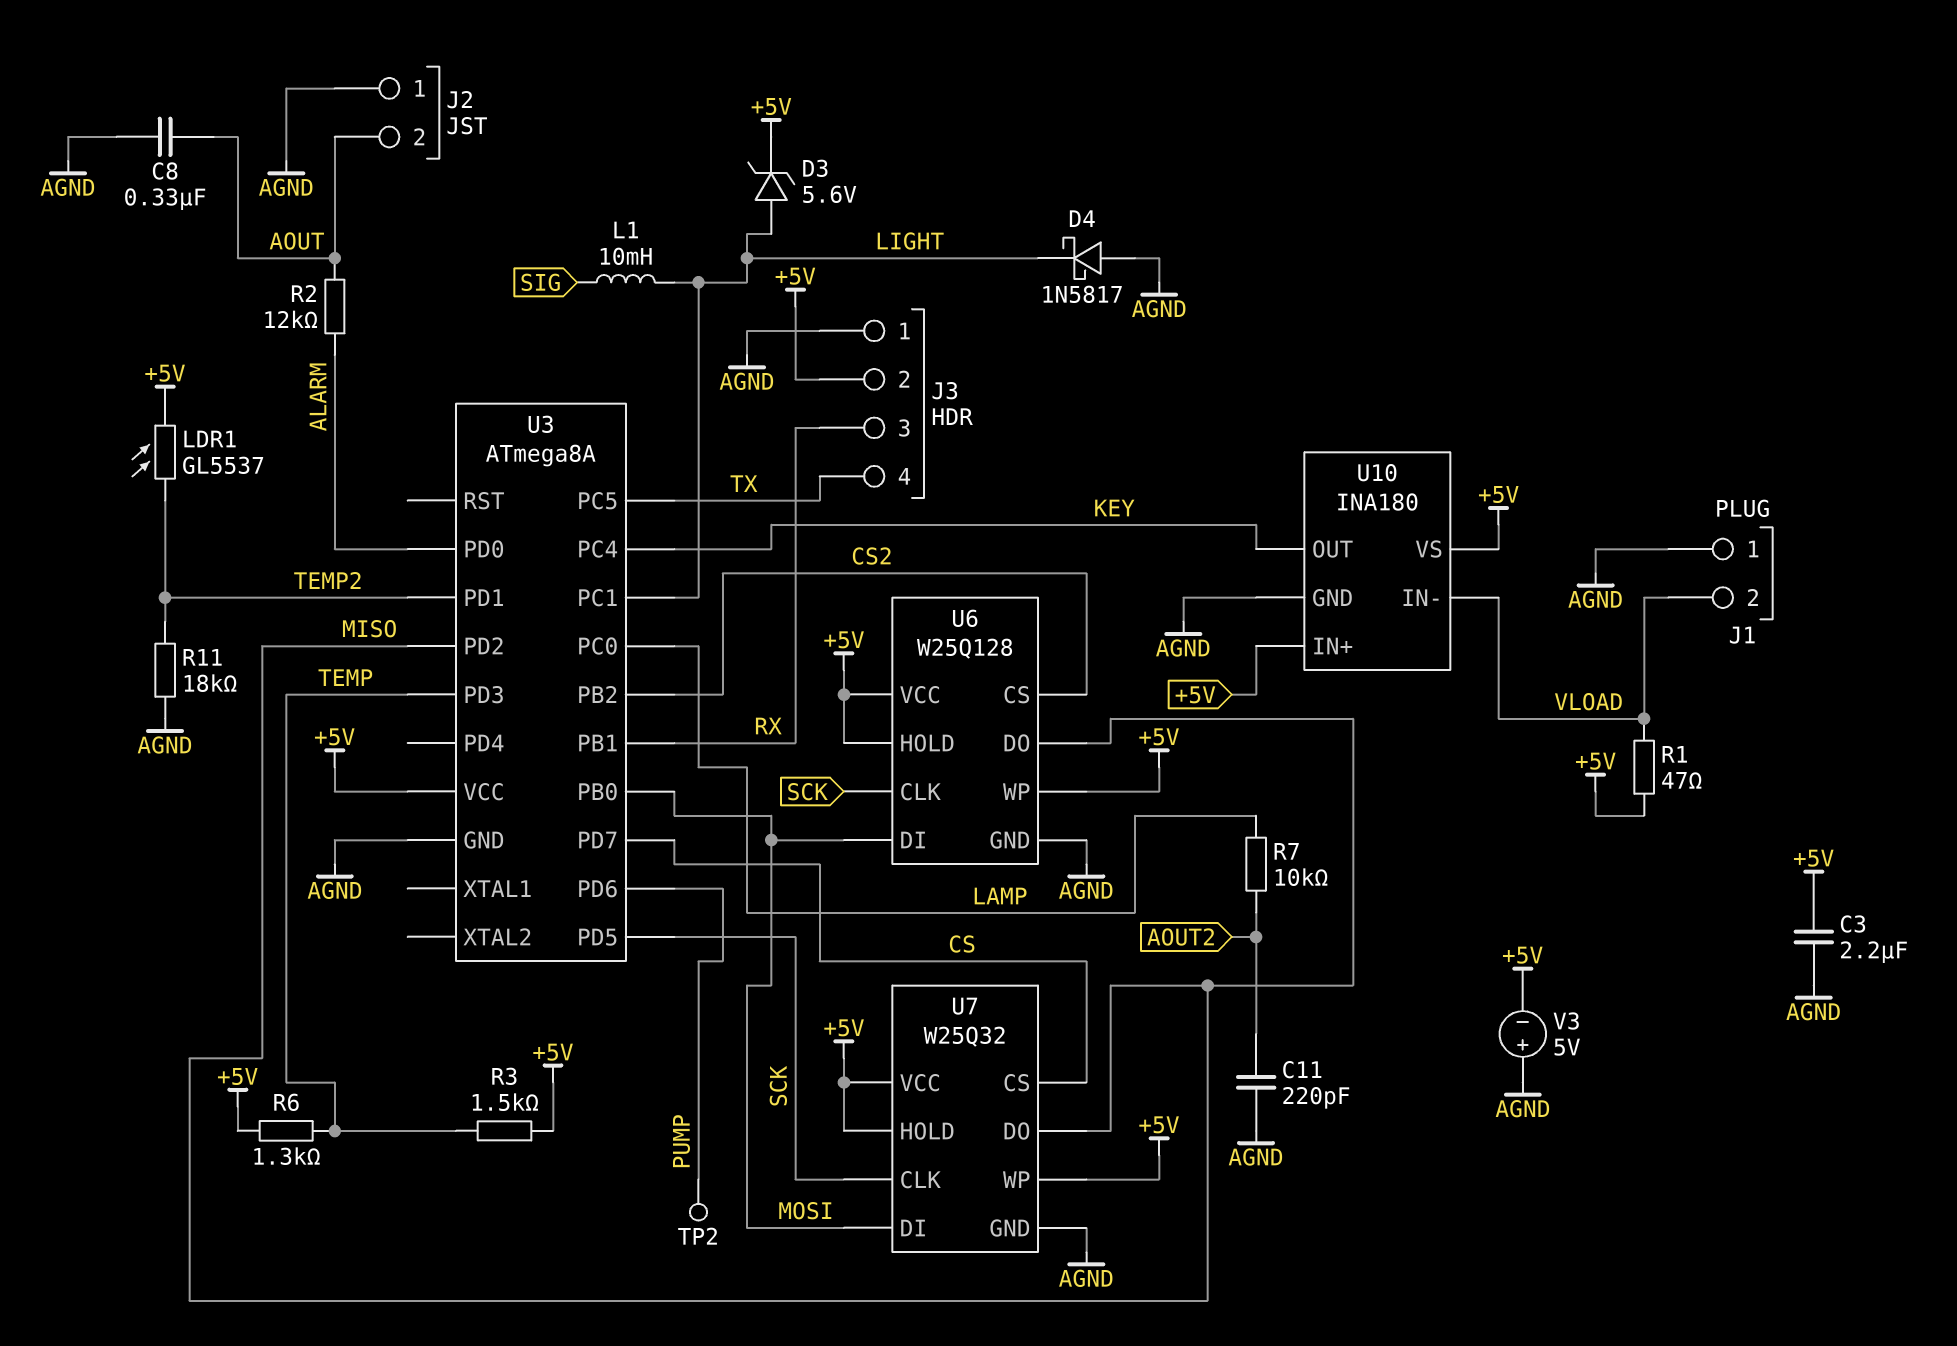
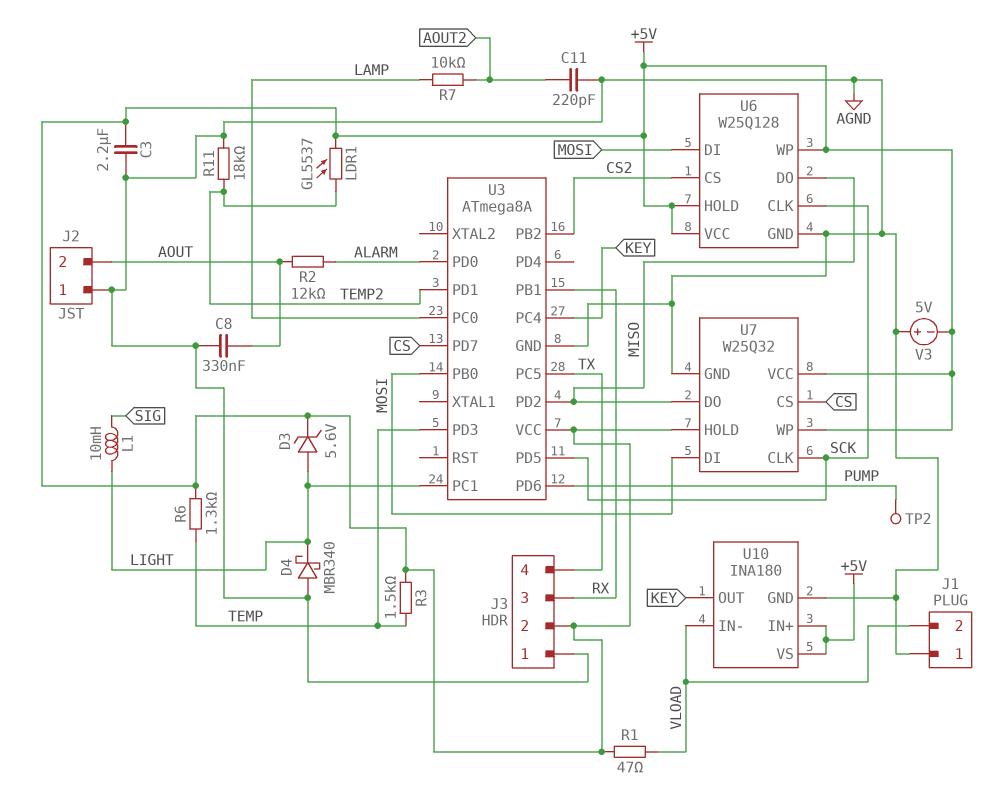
D4: schottky 1N5817 (A AGND, K LIGHT) -> schottky MBR340 (A AGND, K LIGHT)

